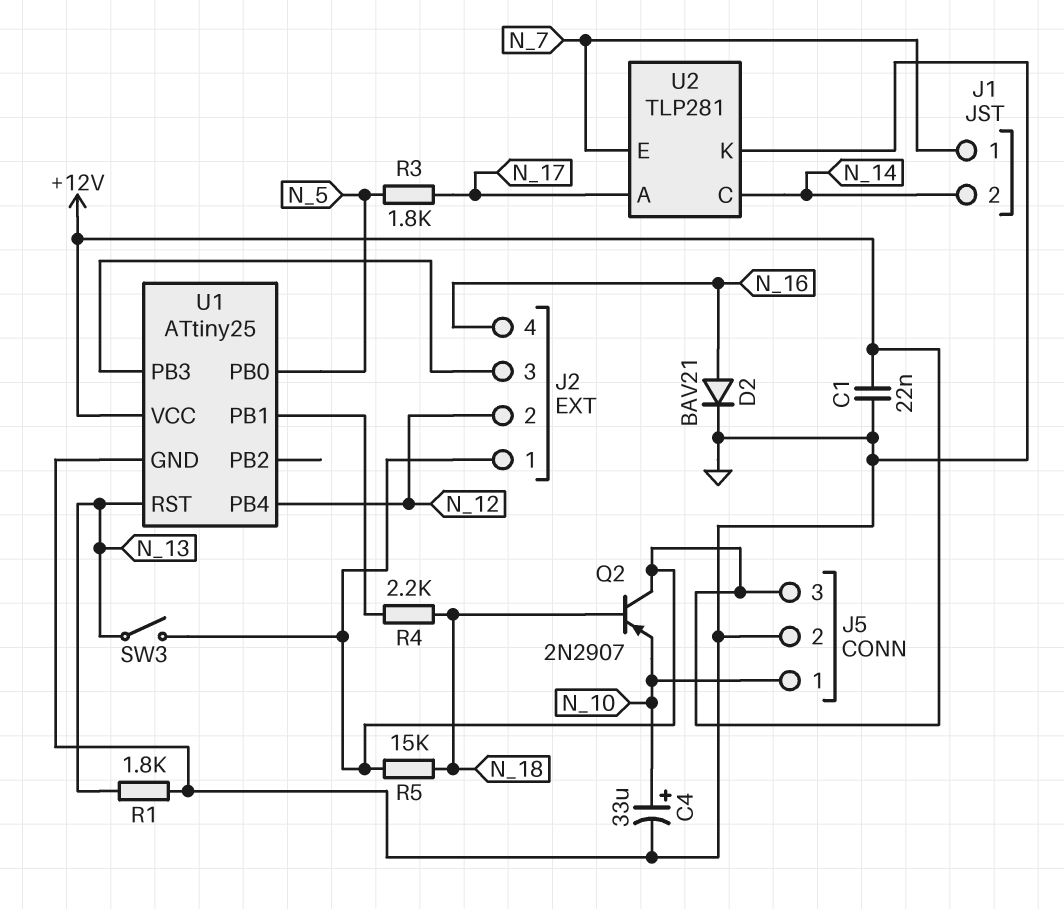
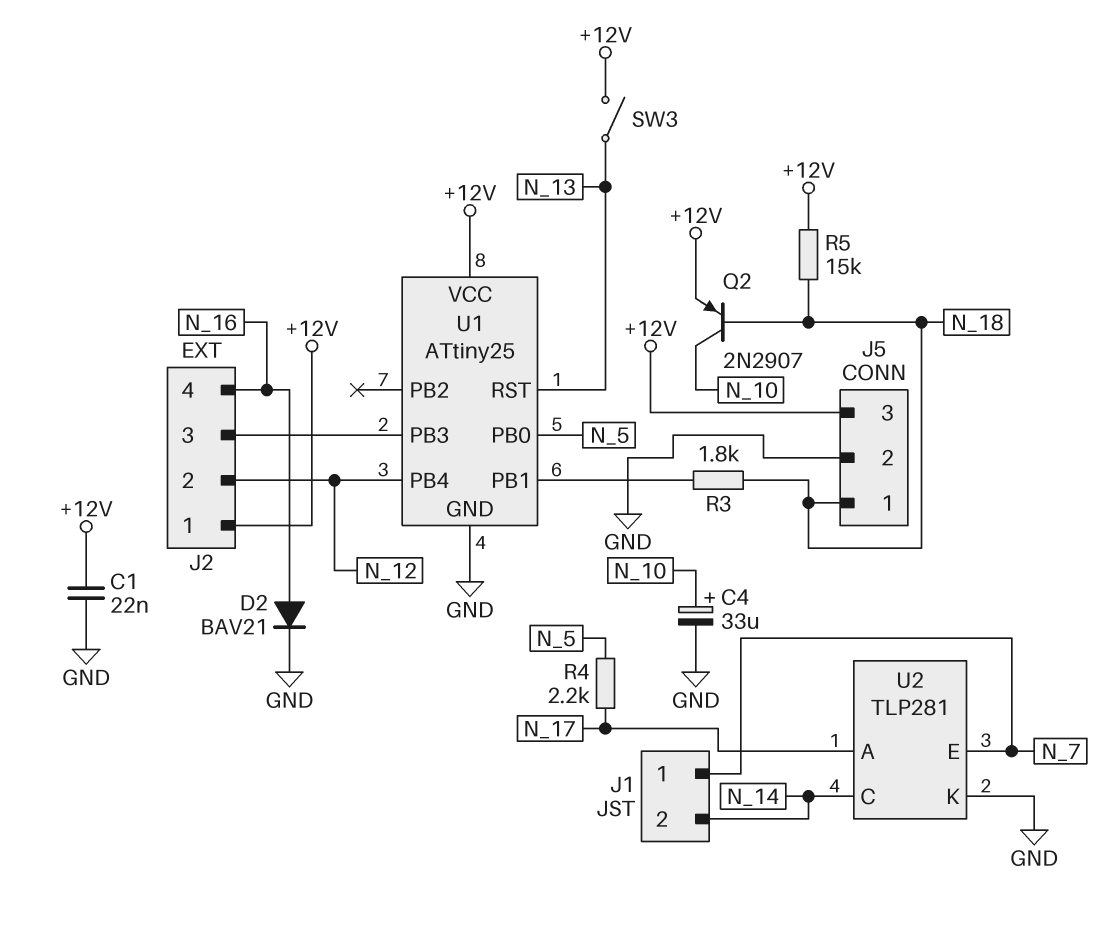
J5 pin 1: N_10 -> N_18
Q2: PNP 2N2907 (B N_18, C +12V, E N_10) -> PNP 2N2907 (B N_18, C N_10, E +12V)
R1: 1.8k (GND, N_13) -> none
R3: 1.8k (N_5, N_17) -> 1.8k (N_18, U1/PB1)
R4: 2.2k (N_18, U1/PB1) -> 2.2k (N_5, N_17)

